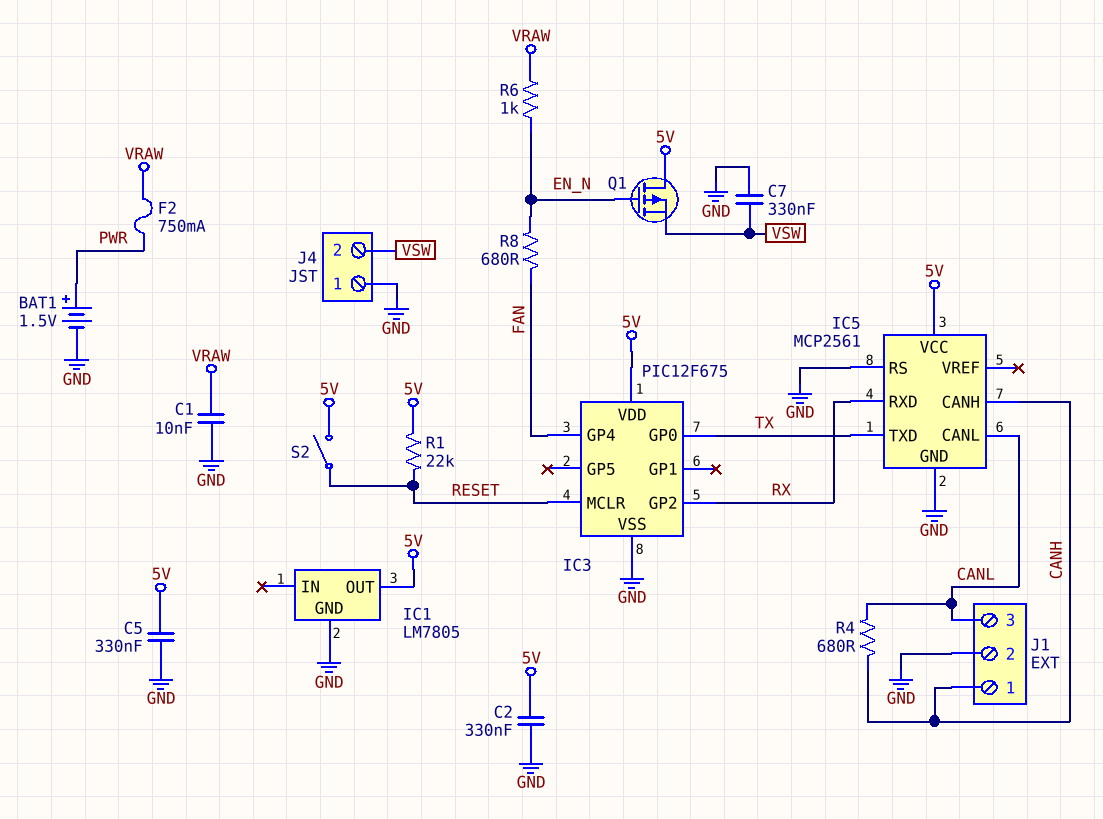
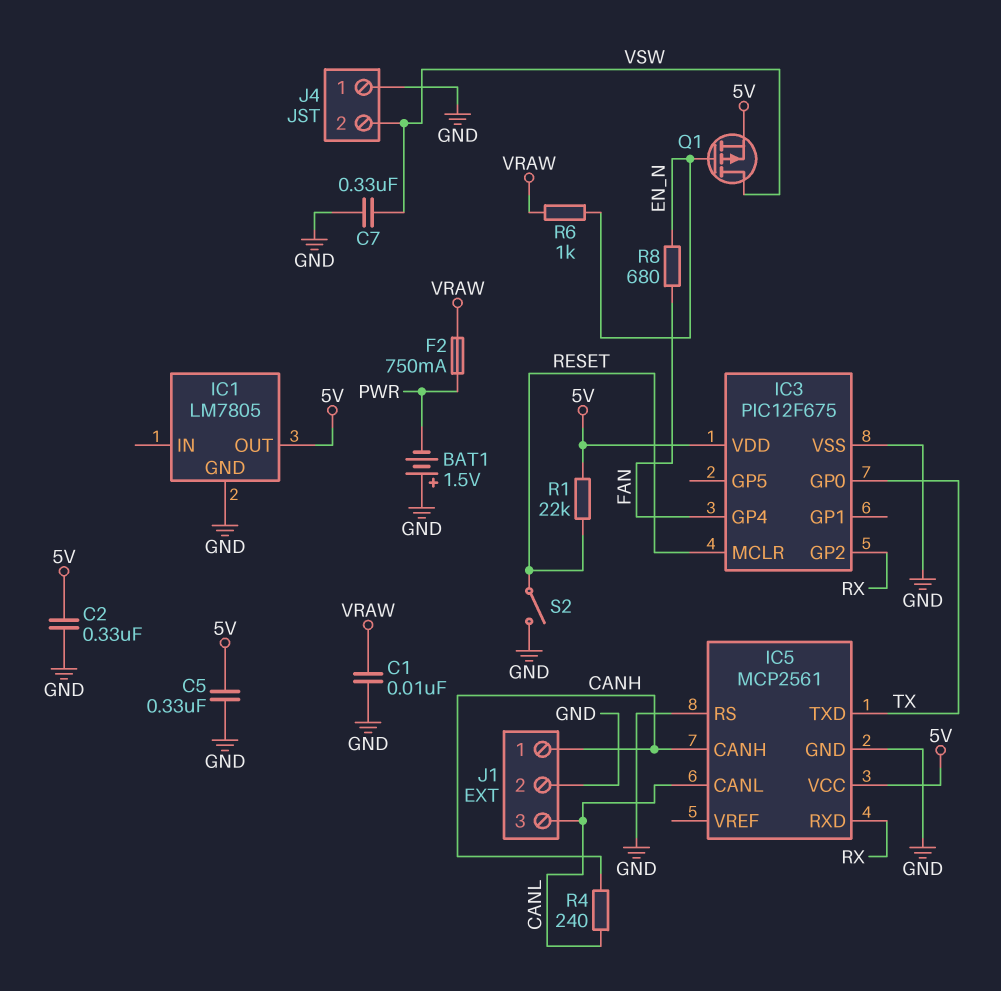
BAT1: 1.5V (plus PWR, minus GND) -> 1.5V (plus GND, minus PWR)
Q1: PMOS (G EN_N, D 5V, S VSW) -> PMOS (G EN_N, D VSW, S 5V)
R4: 680 (CANH, CANL) -> 240 (CANH, CANL)
S2: switch (5V, RESET) -> switch (GND, RESET)

